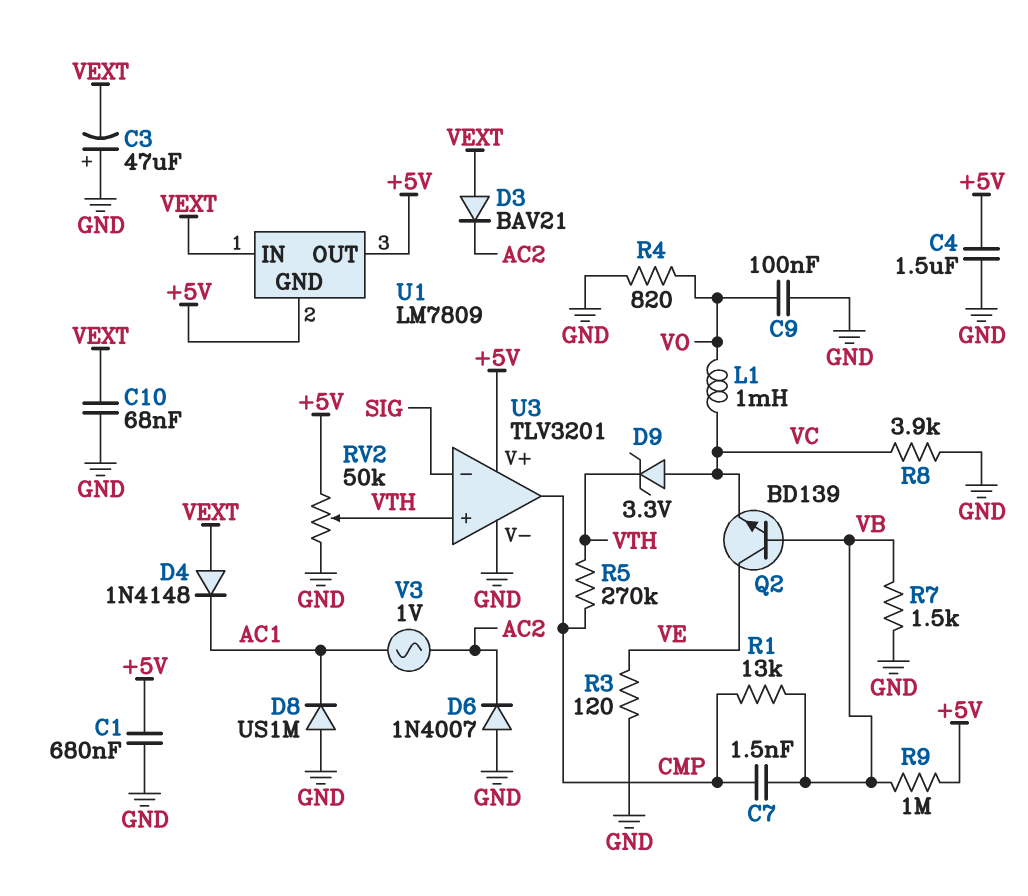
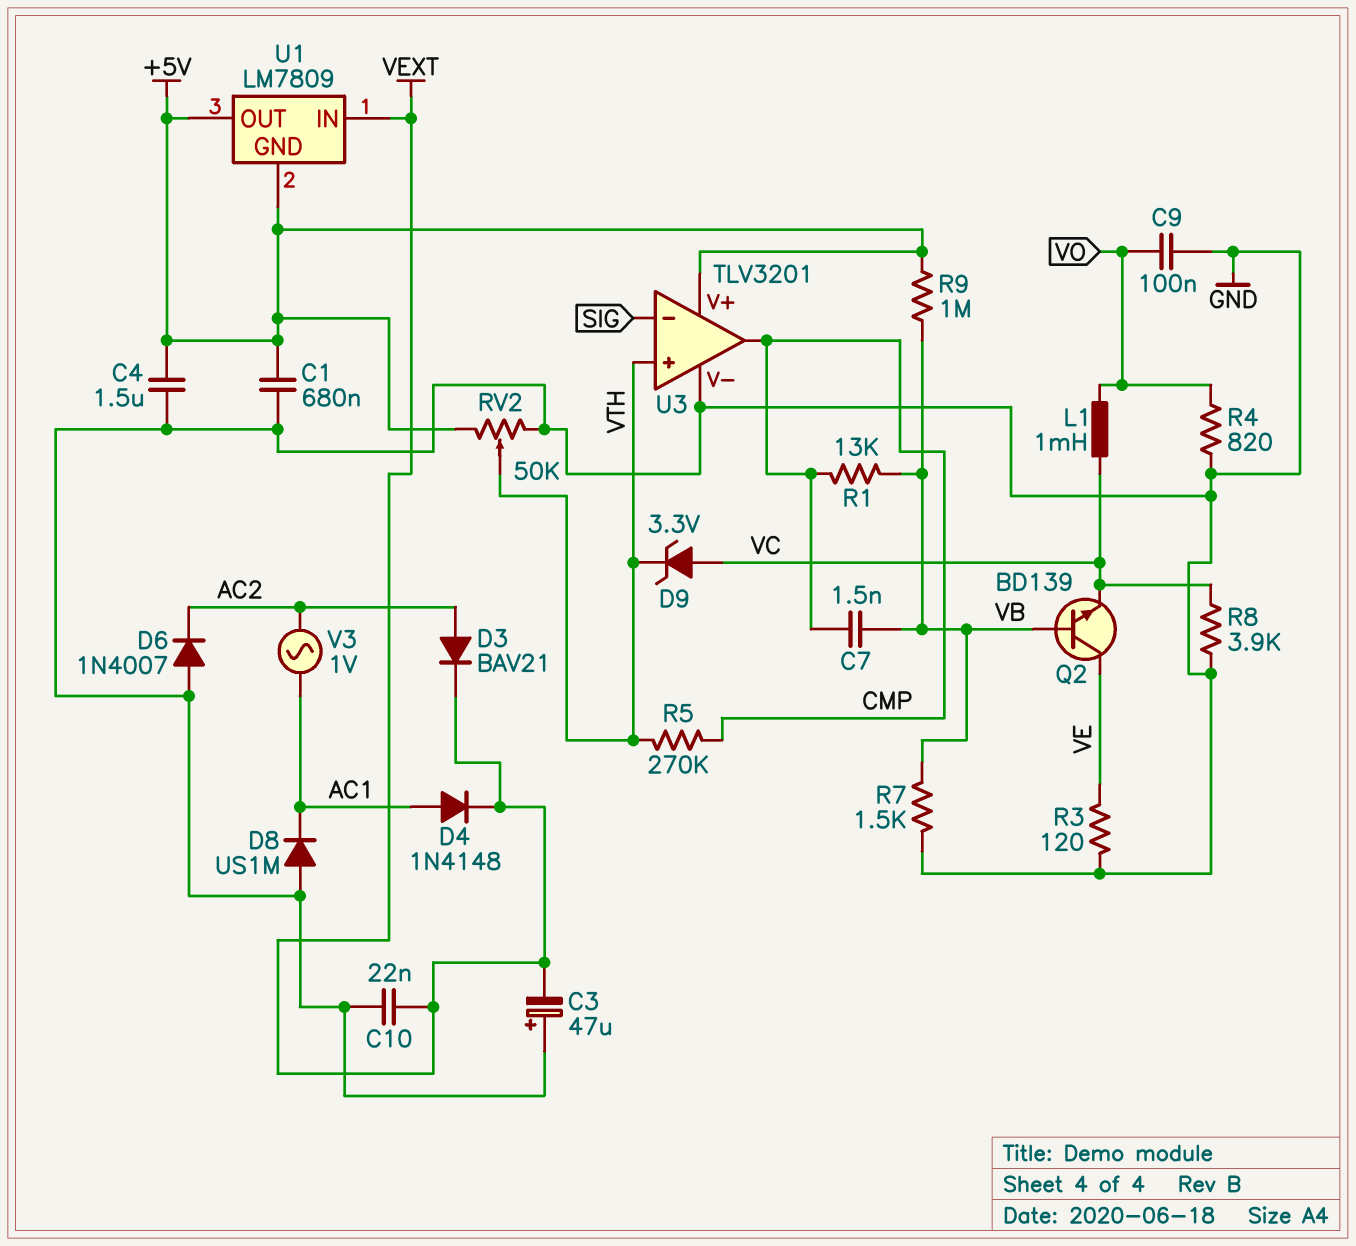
C10: 68nF (GND, VEXT) -> 22nF (GND, VEXT)
D3: diode BAV21 (A VEXT, K AC2) -> diode BAV21 (A AC2, K VEXT)
D4: diode 1N4148 (A VEXT, K AC1) -> diode 1N4148 (A AC1, K VEXT)

